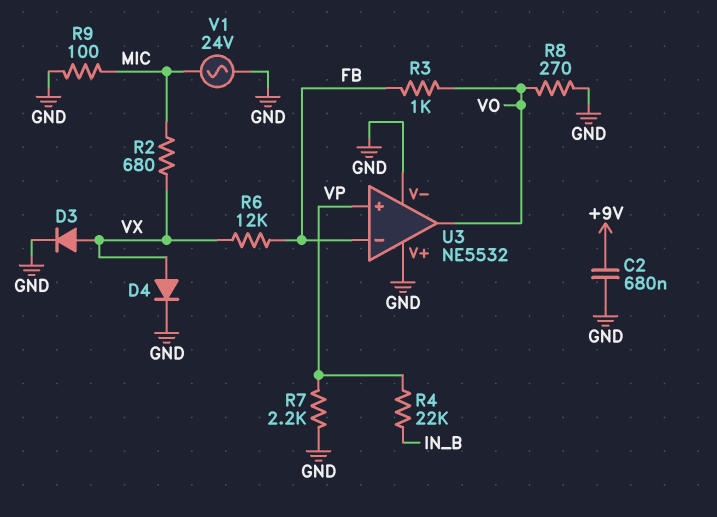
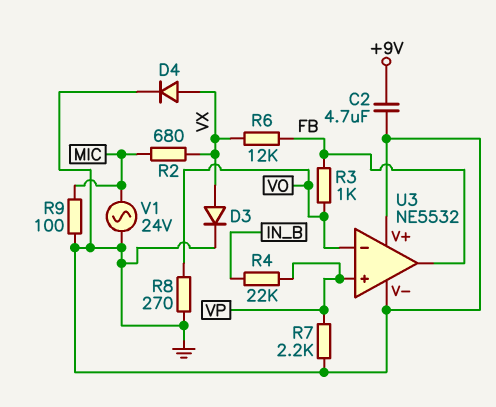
C2: 680nF (+9V, GND) -> 4.7uF (+9V, GND)
U3 pin in-: FB -> VO
U3 pin out: VO -> FB

